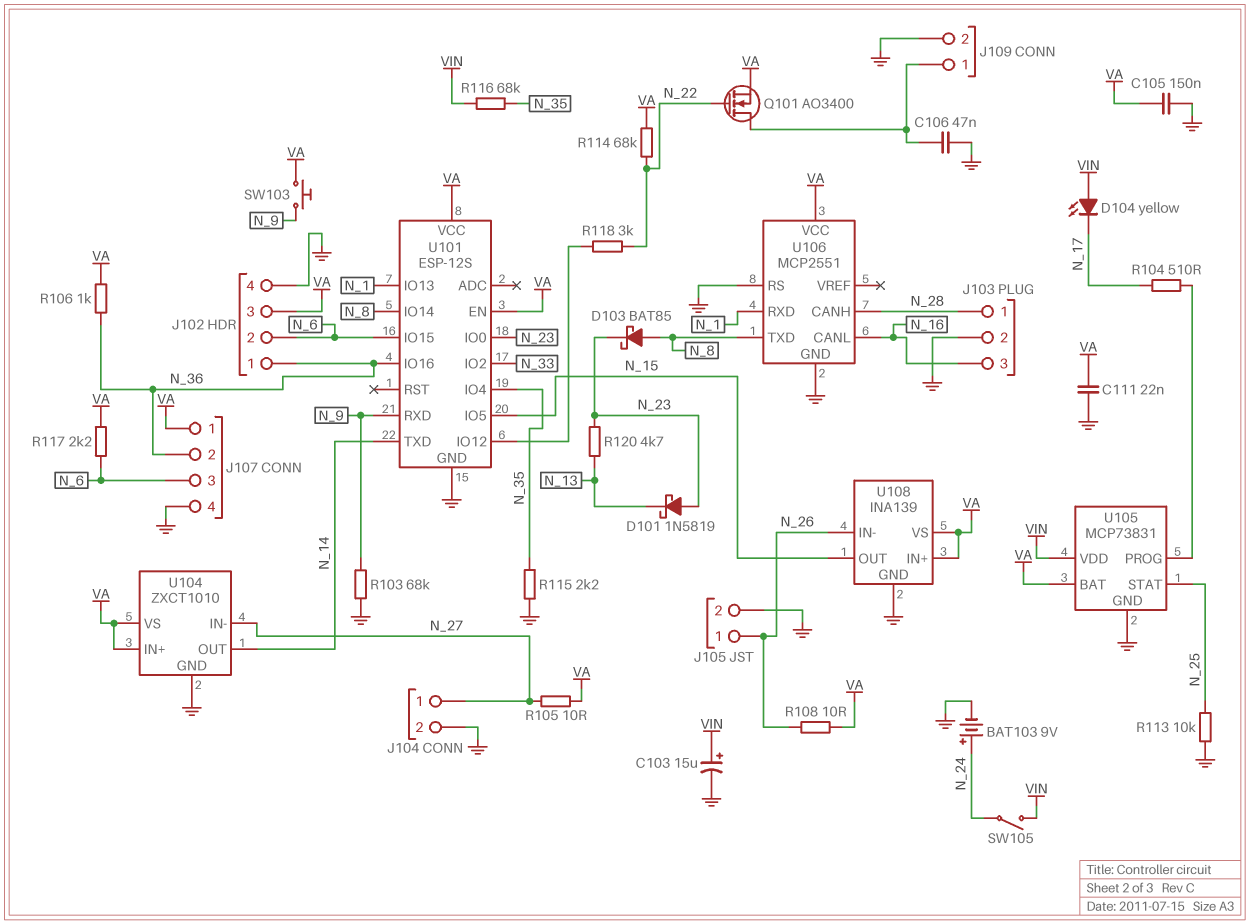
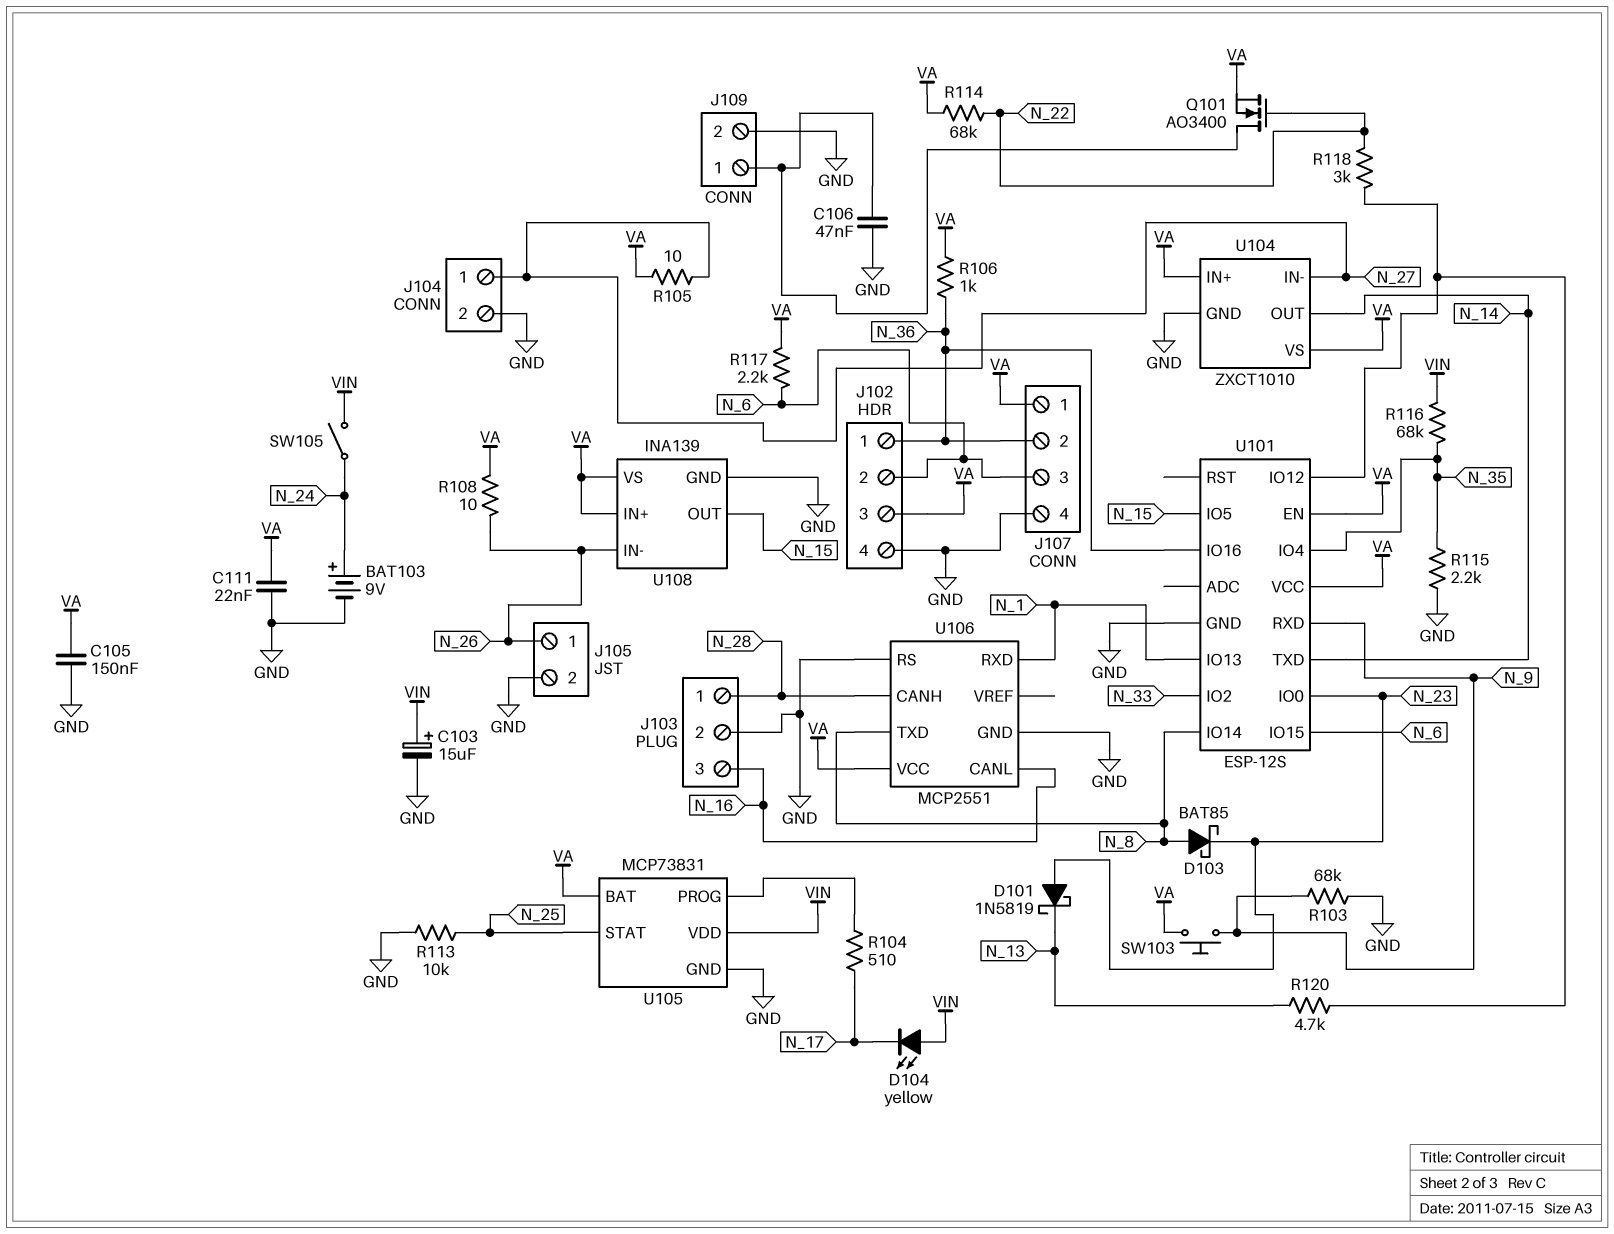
R120: 4.7k (N_13, N_23) -> 4.7k (N_13, U101/IO12)

